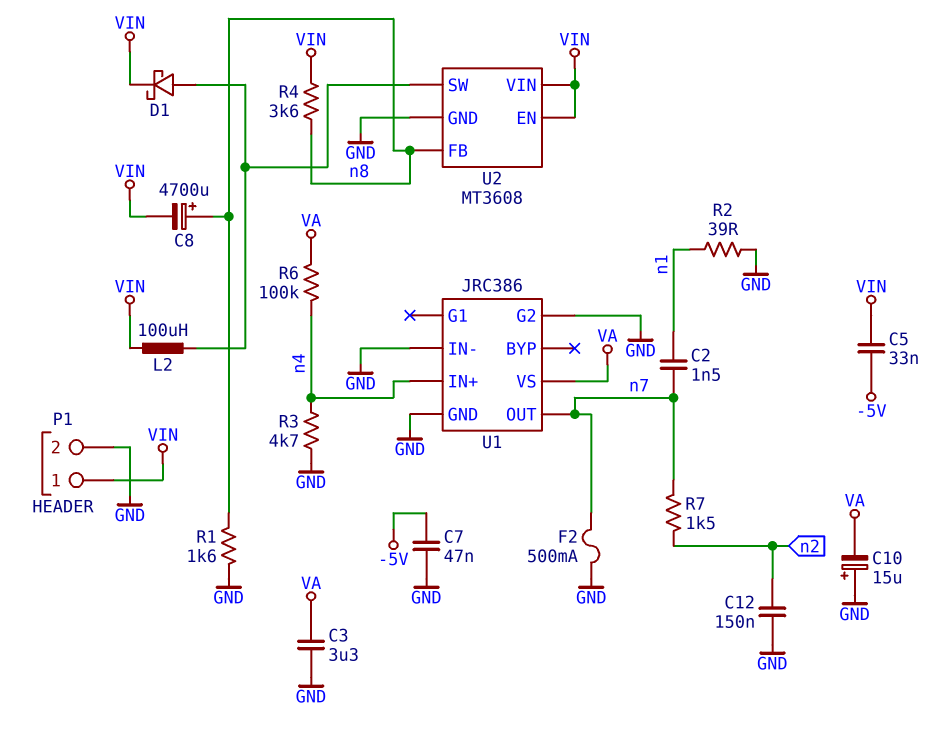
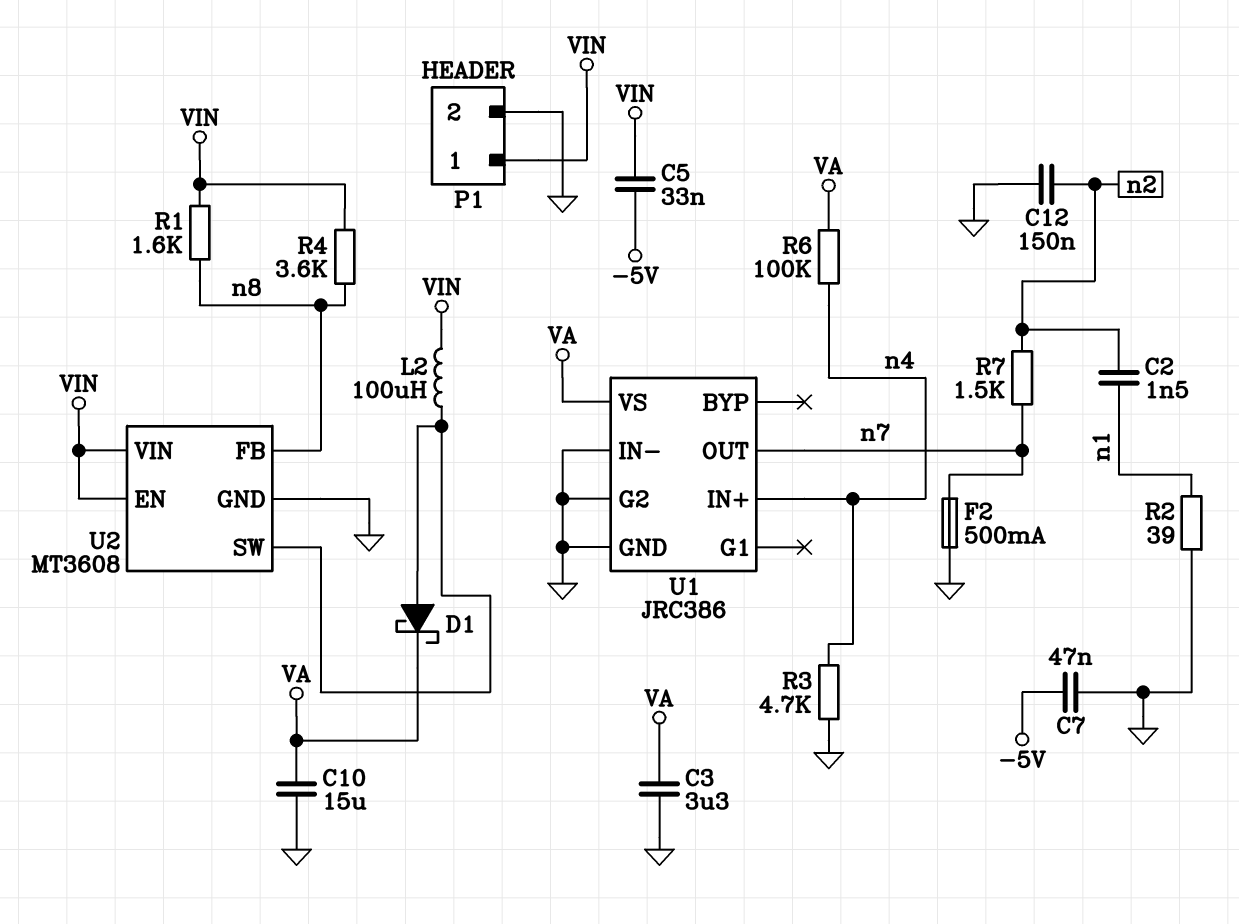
C2: 1.5nF (n1, n7) -> 1.5nF (n1, n2)
C8: 4700uF (plus n8, minus VIN) -> none
C10: 15uF (plus GND, minus VA) -> 15uF (GND, VA)
D1: schottky (A U2/SW, K VIN) -> schottky (A U2/SW, K VA)
R1: 1.6k (GND, n8) -> 1.6k (VIN, n8)

